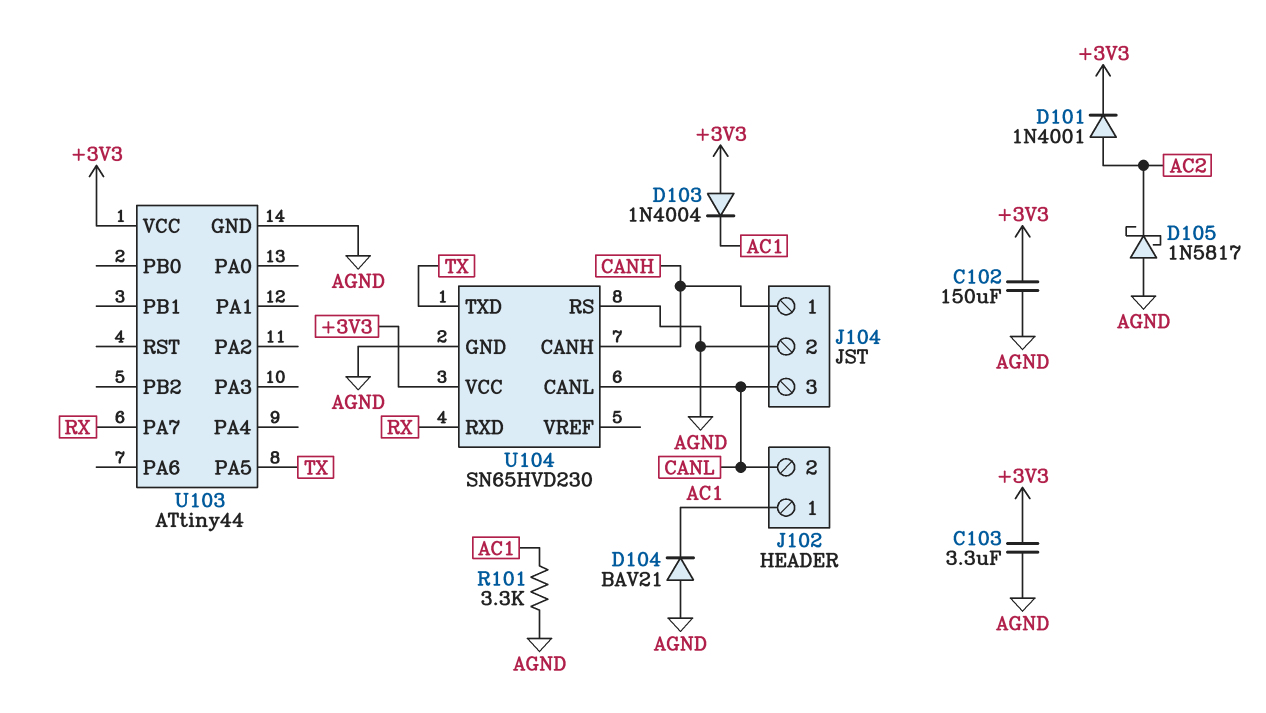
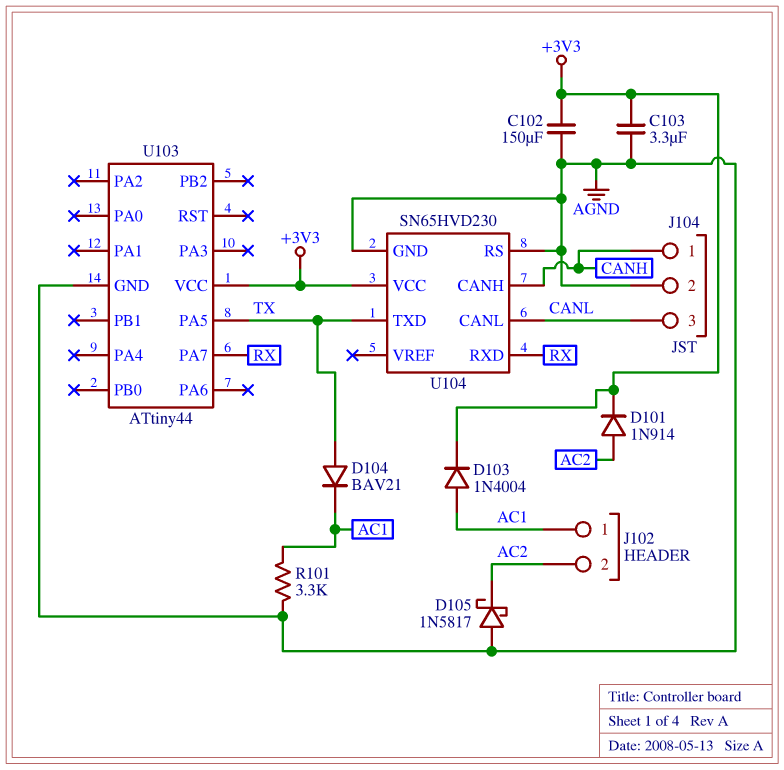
D101: diode 1N4001 (A AC2, K +3V3) -> diode 1N914 (A AC2, K +3V3)
D103: diode 1N4004 (A +3V3, K AC1) -> diode 1N4004 (A AC1, K +3V3)
D104: diode BAV21 (A AGND, K AC1) -> diode BAV21 (A TX, K AC1)
J102 pin 2: CANL -> AC2

